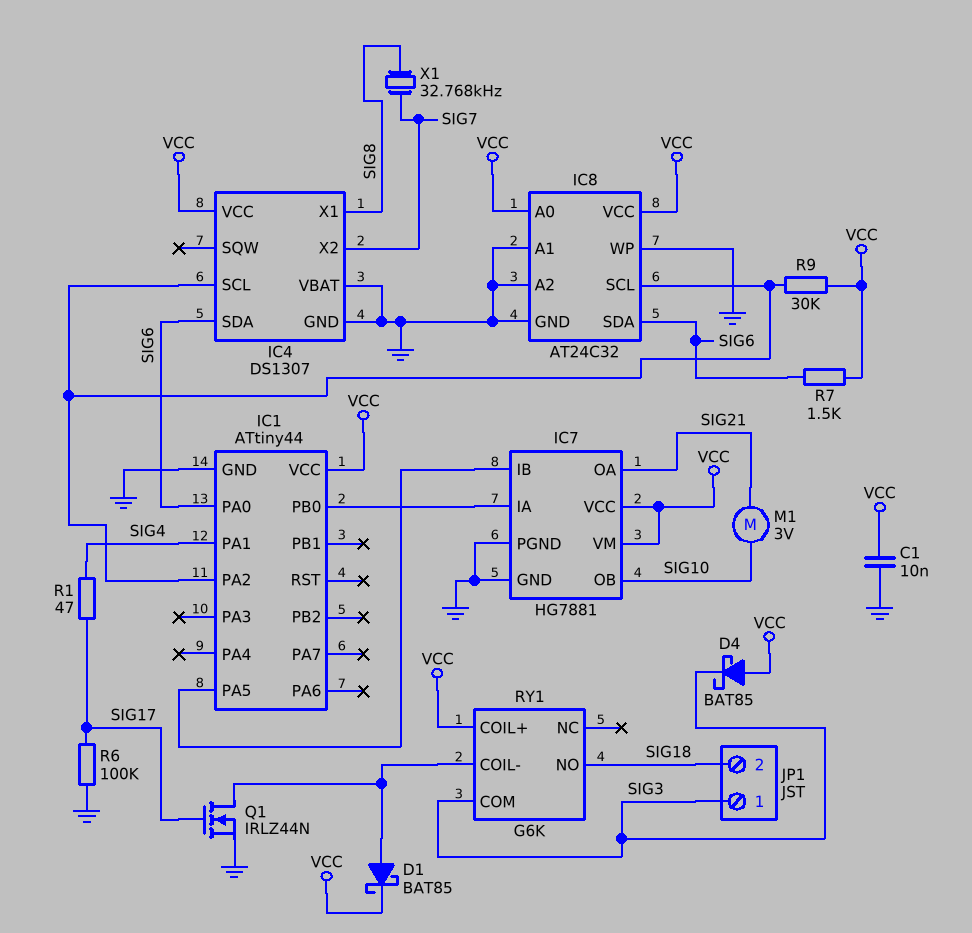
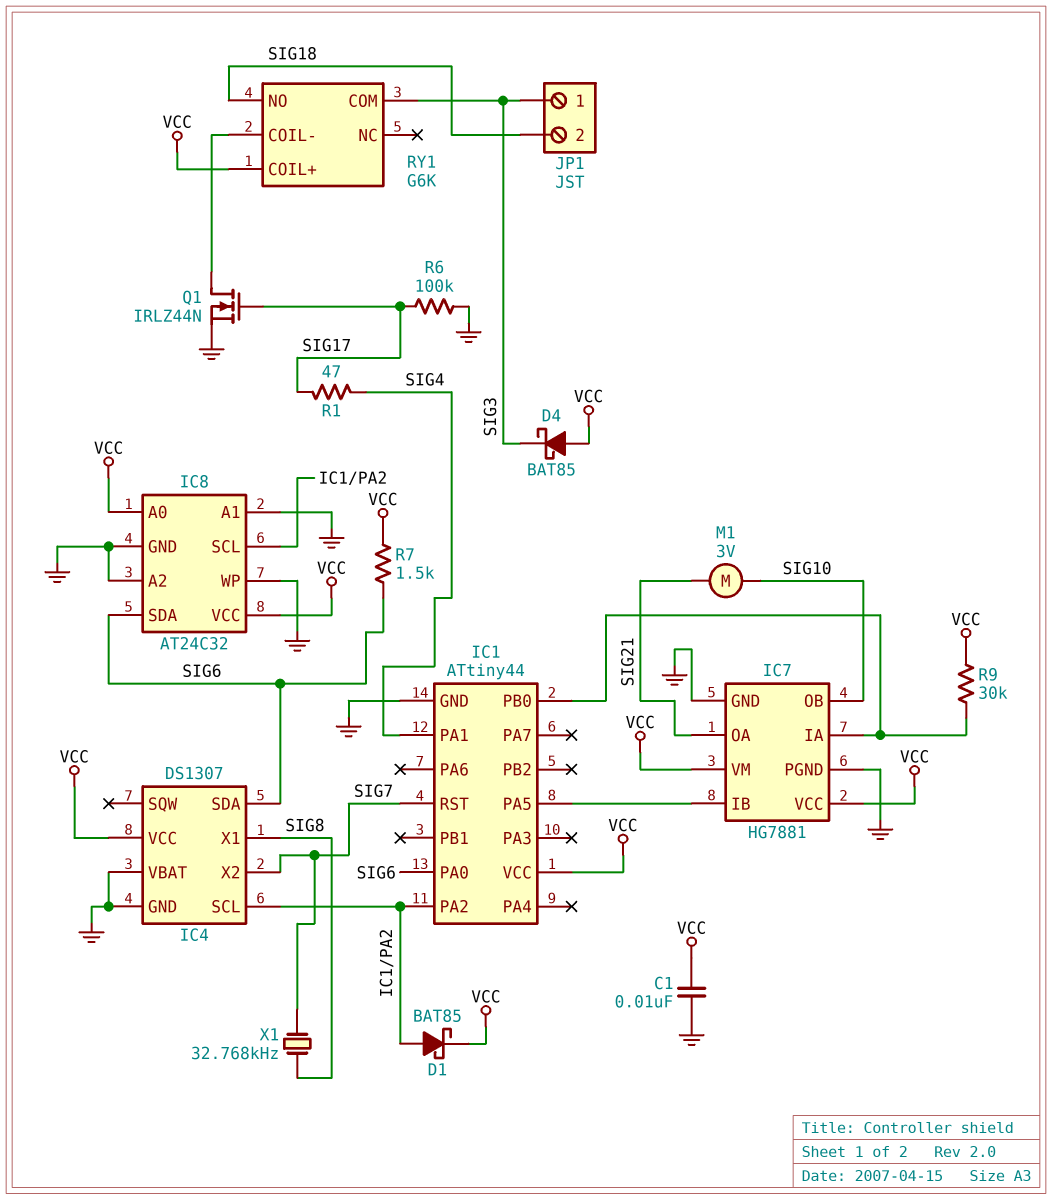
D1: schottky BAT85 (A RY1/COIL-, K VCC) -> schottky BAT85 (A IC1/PA2, K VCC)
IC1 pin RST: none -> SIG7
R9: 30k (IC1/PA2, VCC) -> 30k (IC1/PB0, VCC)

